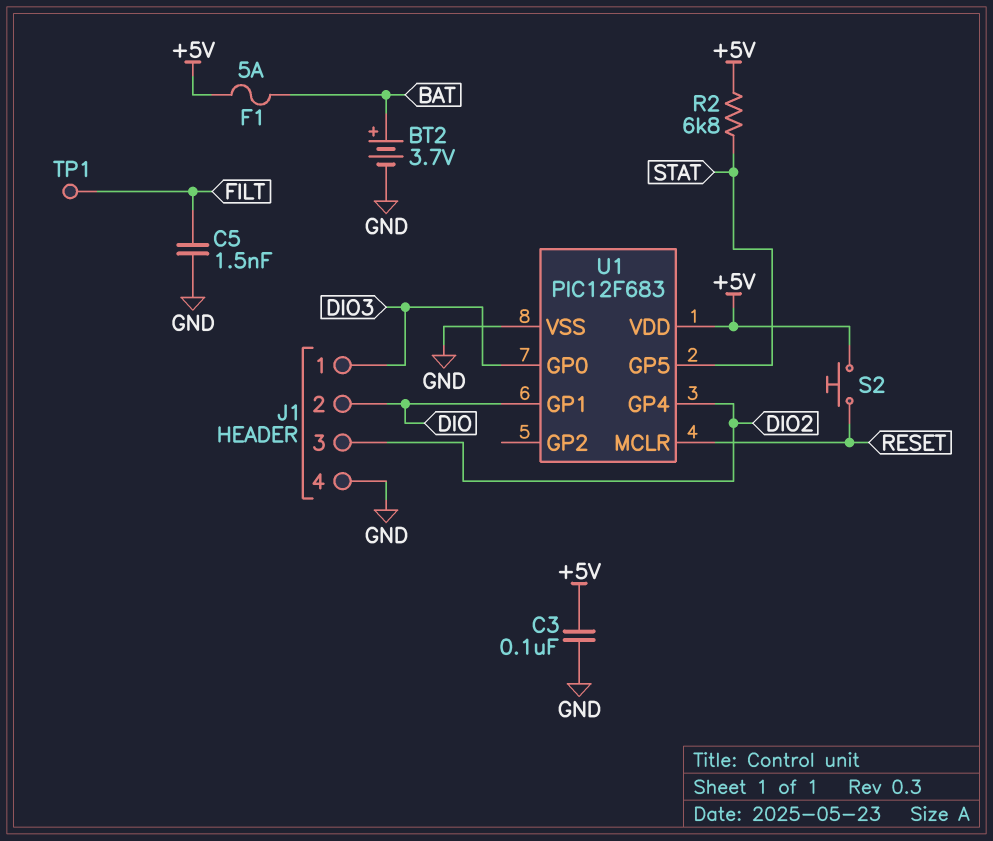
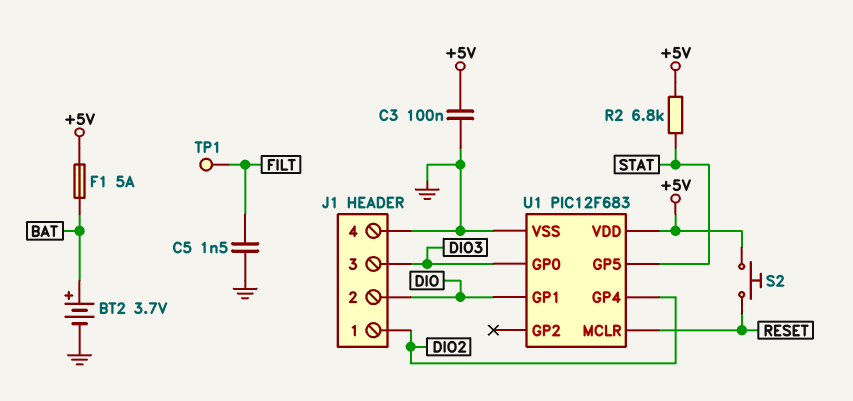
J1 pin 1: DIO3 -> DIO2
J1 pin 3: DIO2 -> DIO3

